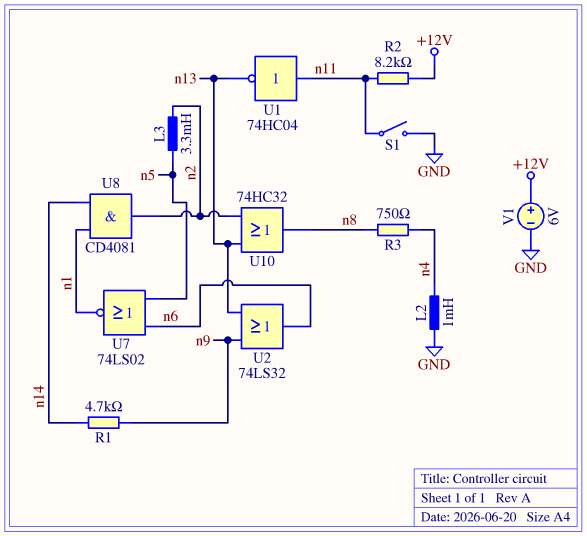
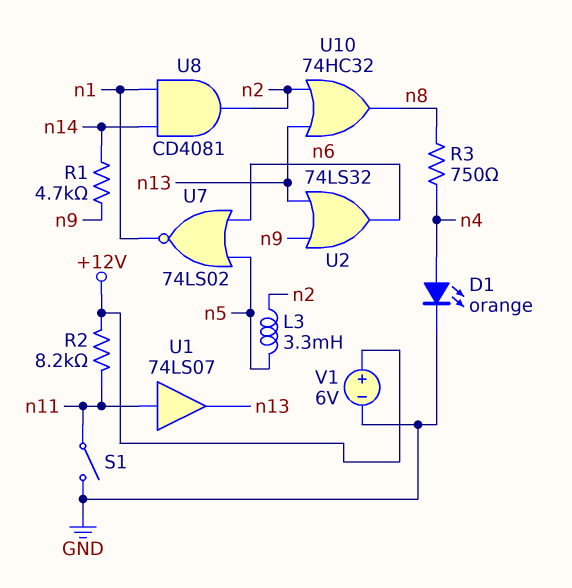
D1: none -> LED orange (A n4, K GND)
L2: 1mH (GND, n4) -> none
U1: NOT 74HC04 (in n11, out n13) -> buffer 74LS07 (in n11, out n13)

